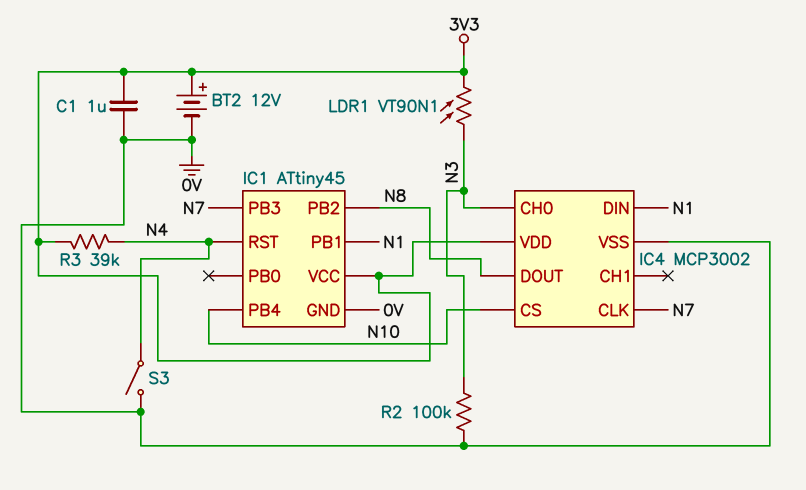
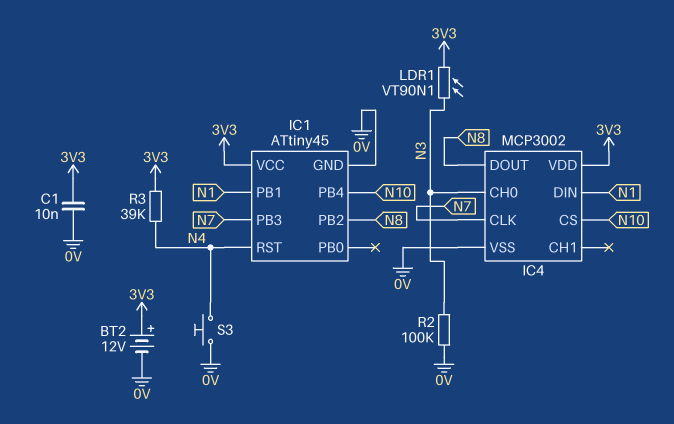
C1: 1uF (0V, 3V3) -> 10nF (0V, 3V3)
S3: switch (0V, N4) -> button (0V, N4)

